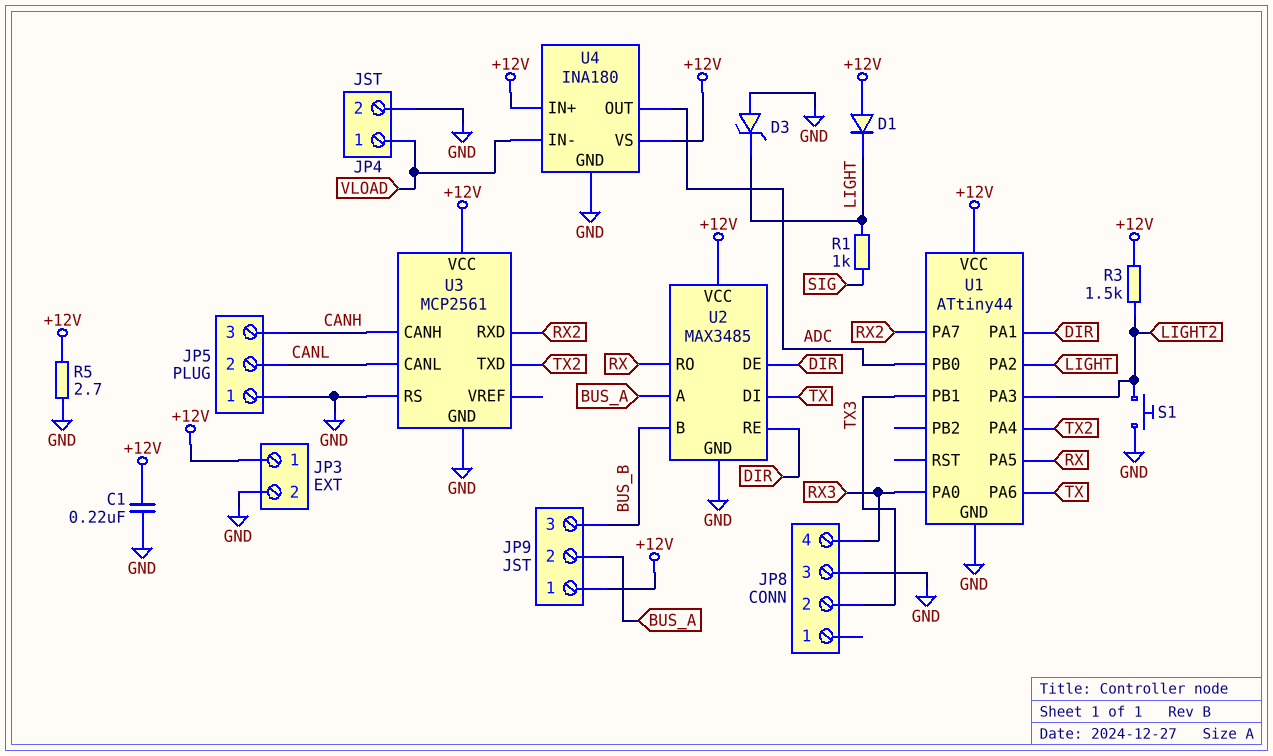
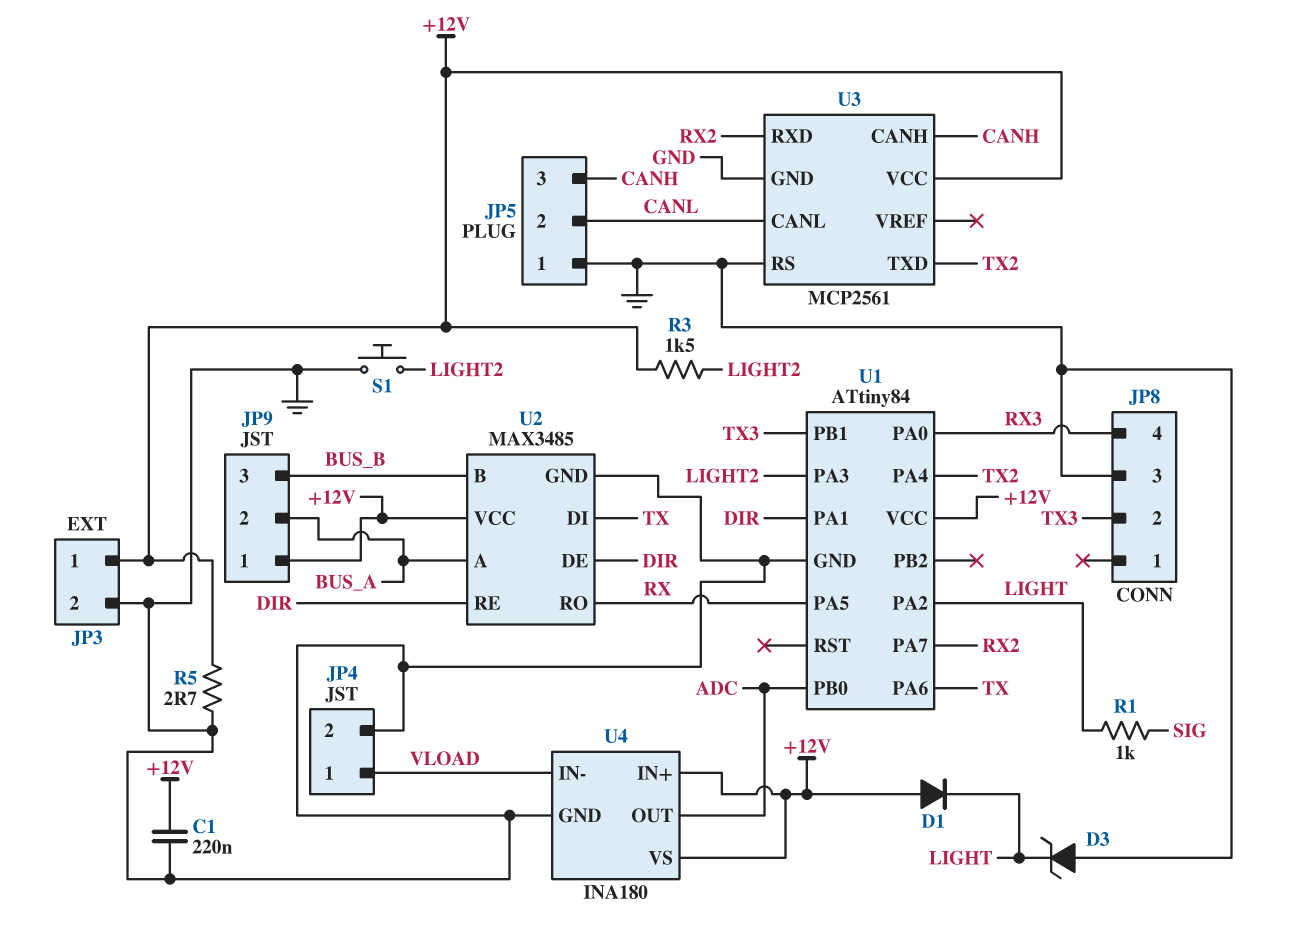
U1: ATtiny44 -> ATtiny84

